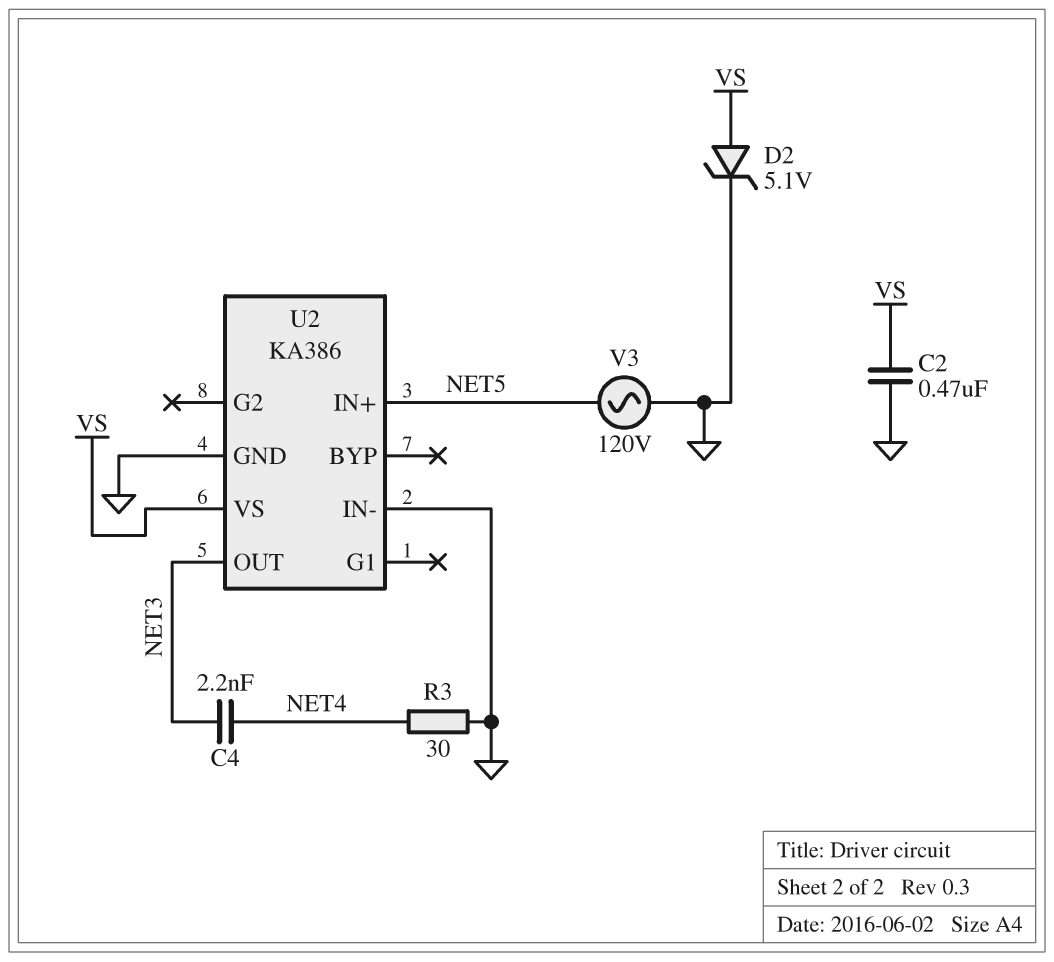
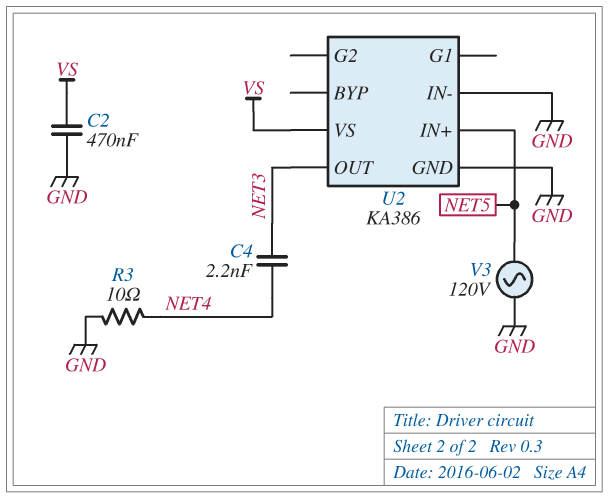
D2: zener 5.1V (A VS, K GND) -> none
R3: 30 (GND, NET4) -> 10 (GND, NET4)

